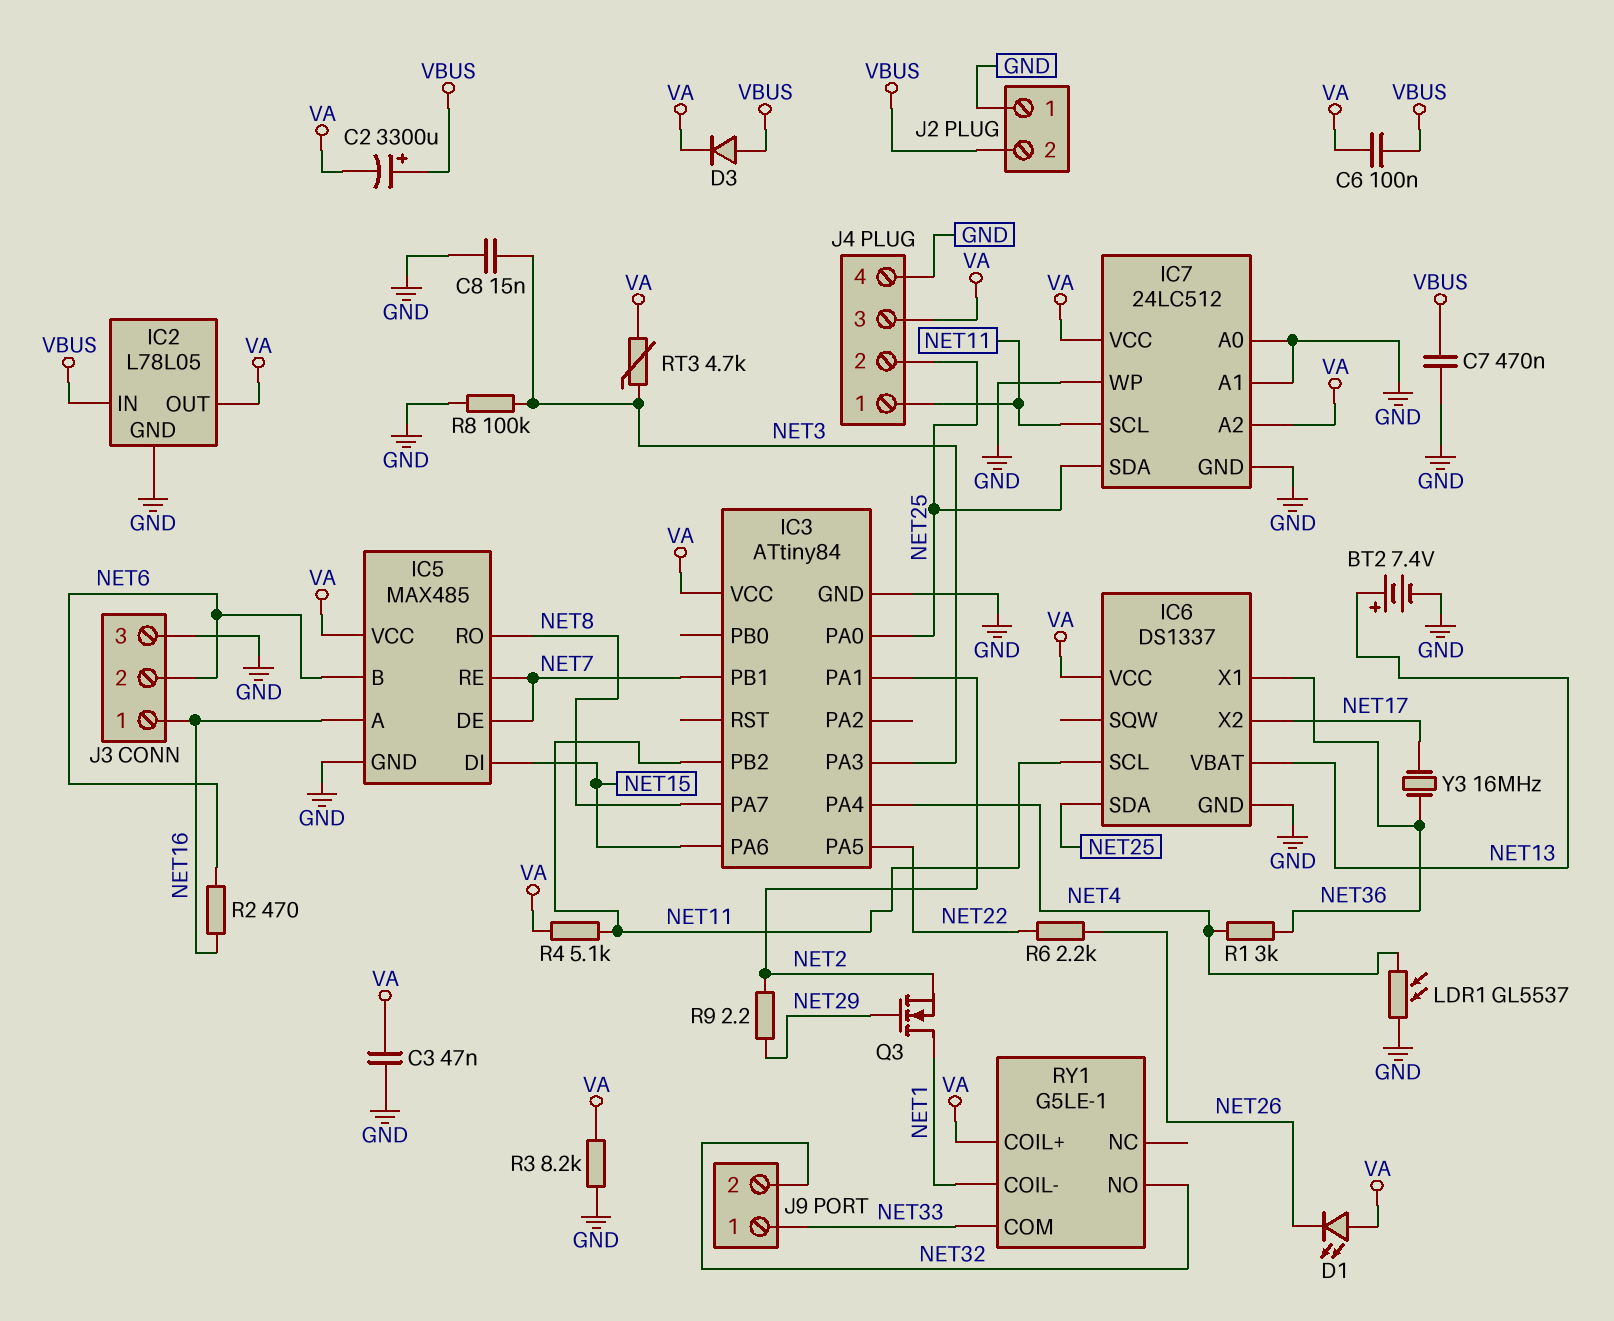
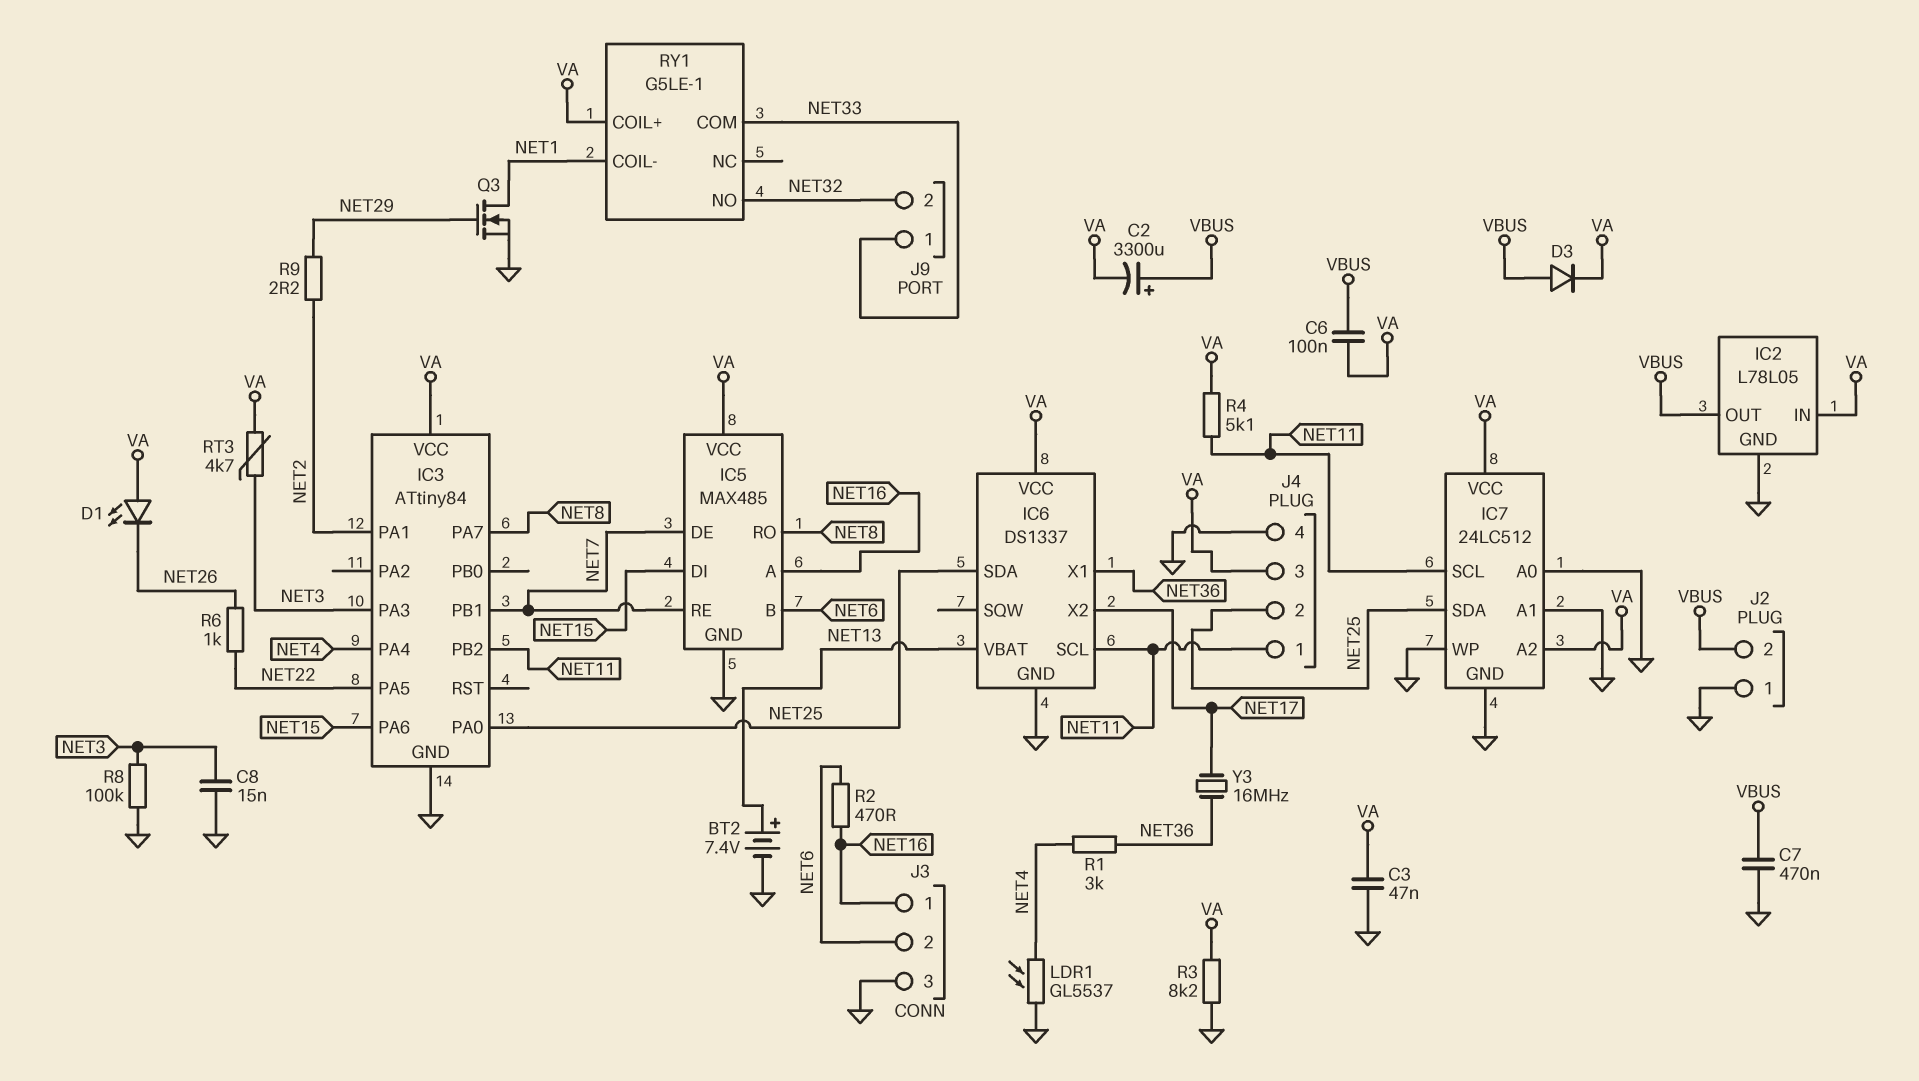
IC2 pin IN: VBUS -> VA
IC2 pin OUT: VA -> VBUS
Q3: NMOS (G NET29, D NET1, S NET2) -> NMOS (G NET29, D NET1, S GND)
R6: 2.2k (NET22, NET26) -> 1k (NET22, NET26)

